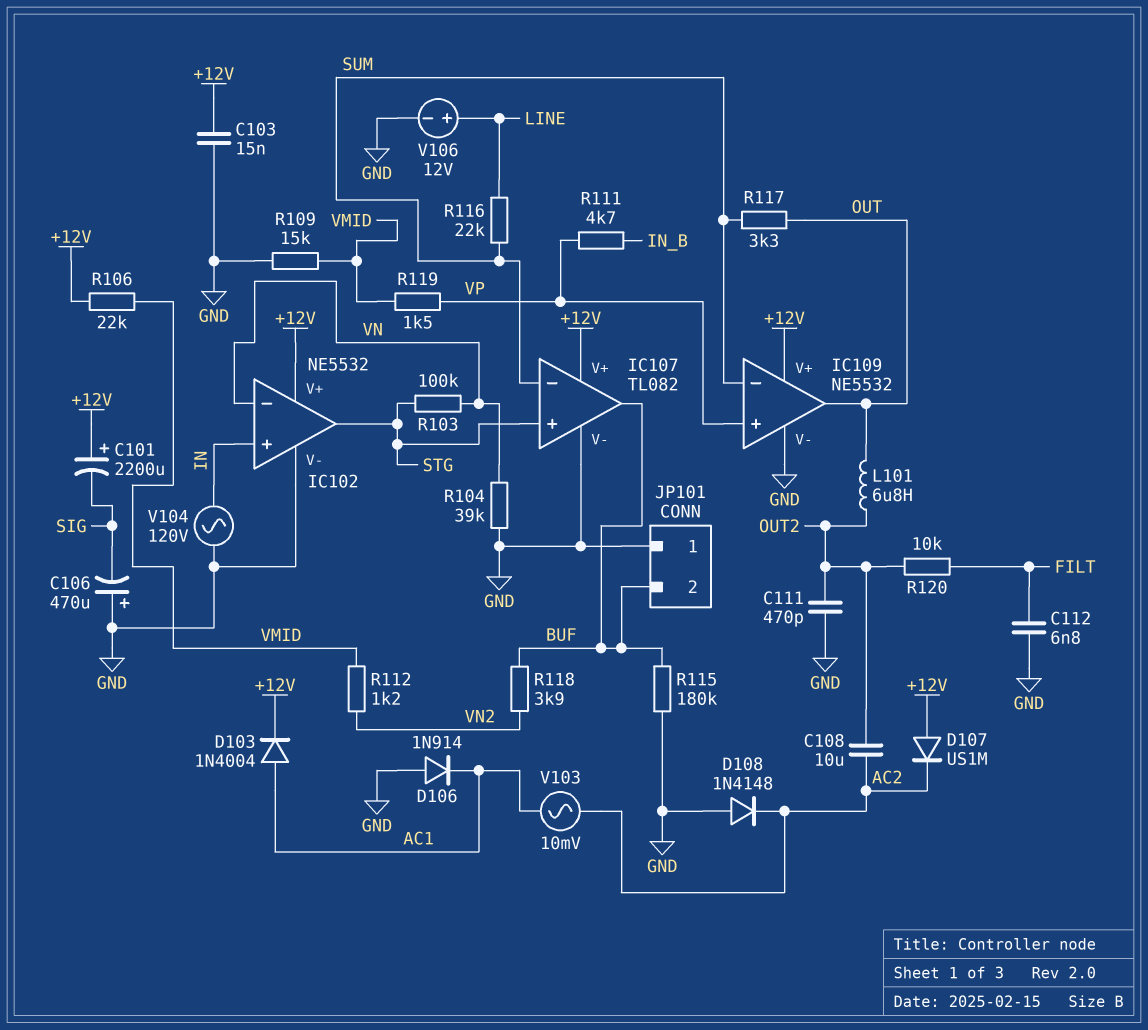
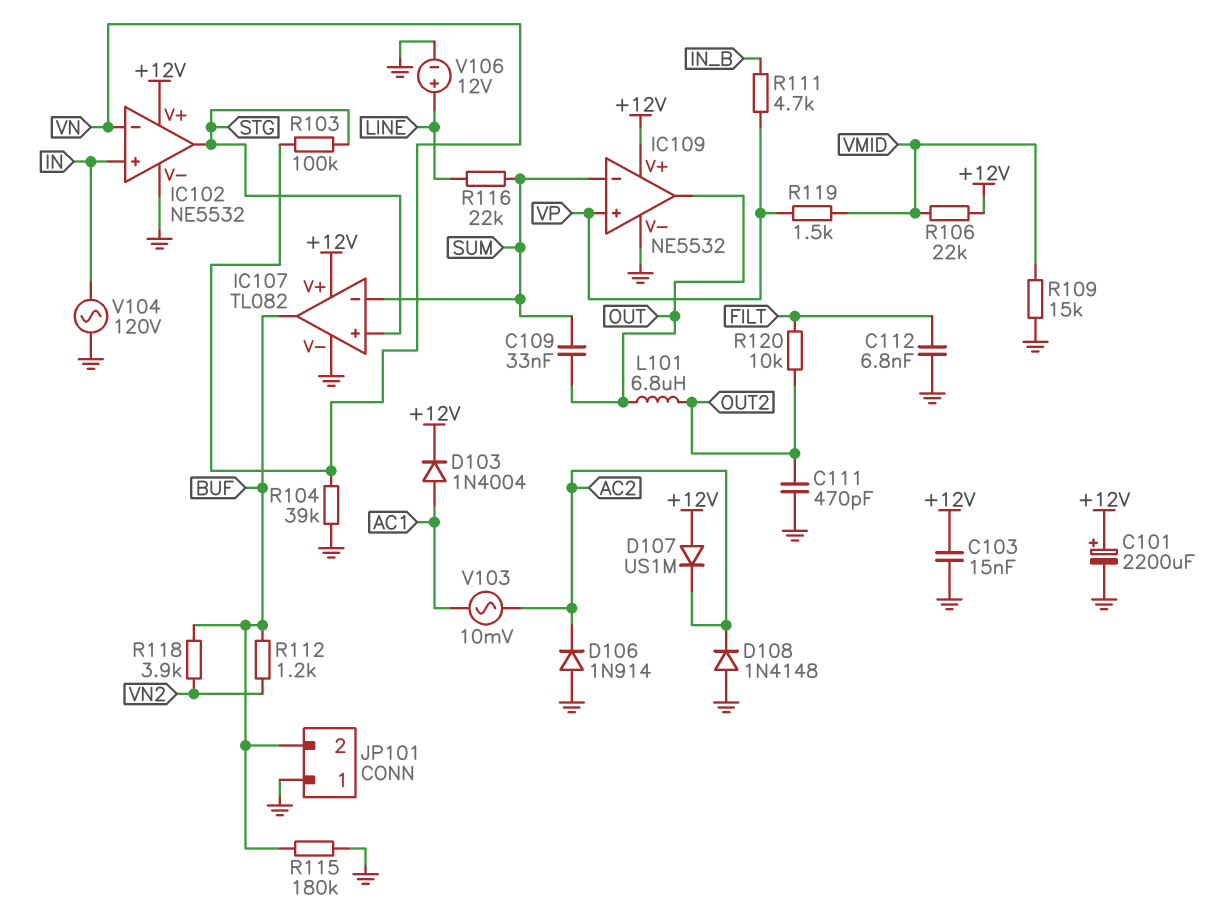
C101: 2200uF (plus +12V, minus SIG) -> 2200uF (plus +12V, minus GND)
C106: 470uF (plus GND, minus SIG) -> none
C108: 10uF (AC2, OUT2) -> none
C109: none -> 33nF (OUT, SUM)
D106: diode 1N914 (A GND, K AC1) -> diode 1N914 (A GND, K AC2)
R112: 1.2k (VMID, VN2) -> 1.2k (BUF, VN2)
R117: 3.3k (OUT, SUM) -> none

